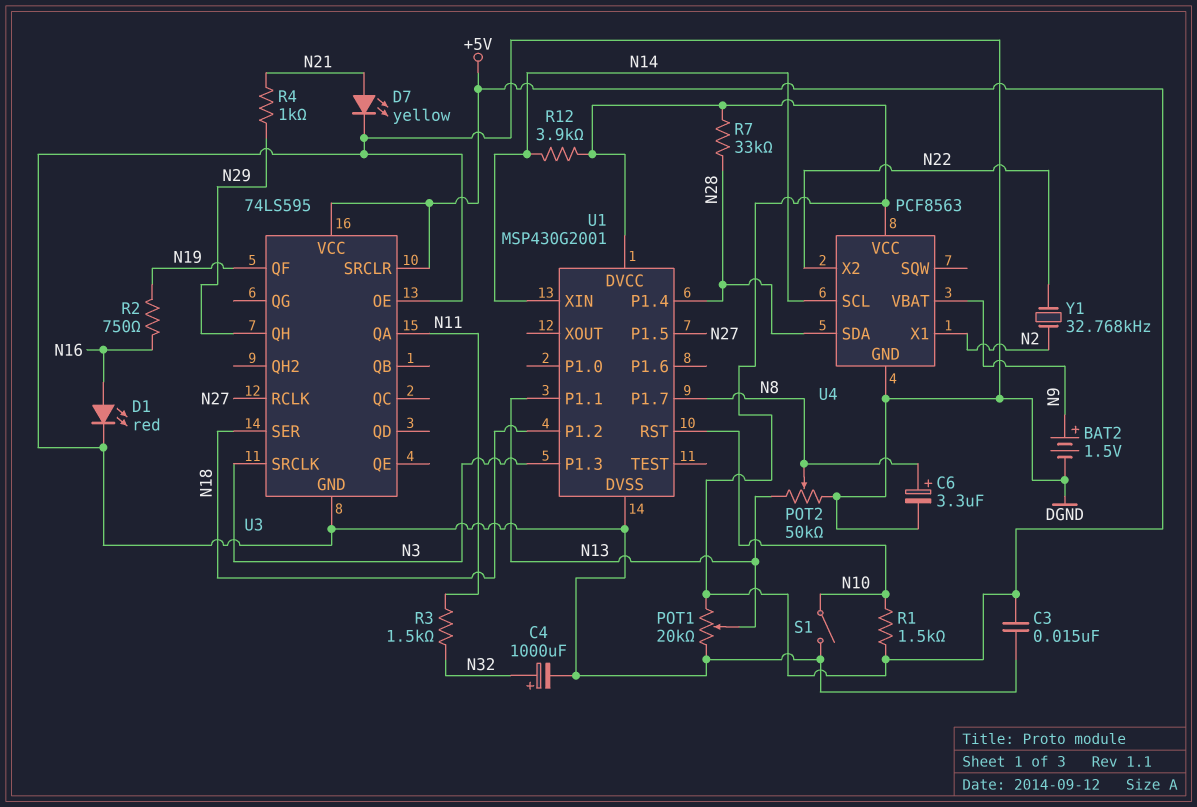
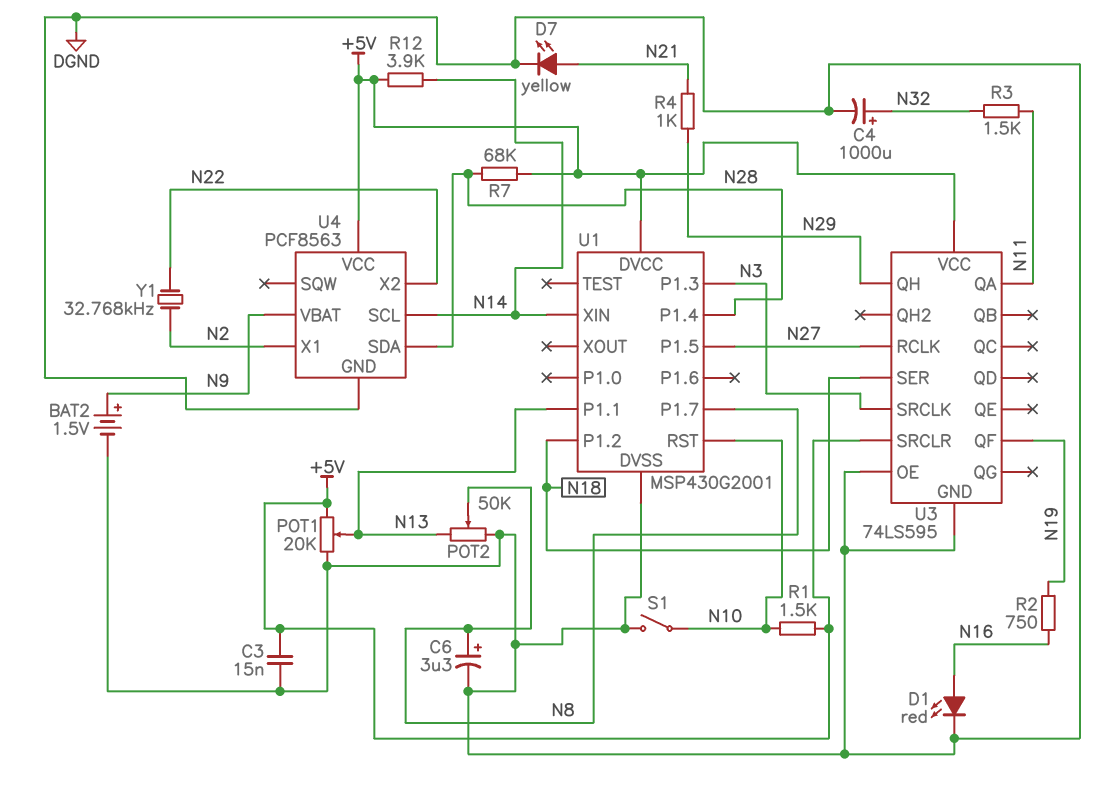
R7: 33k (+5V, N28) -> 68k (+5V, N28)

